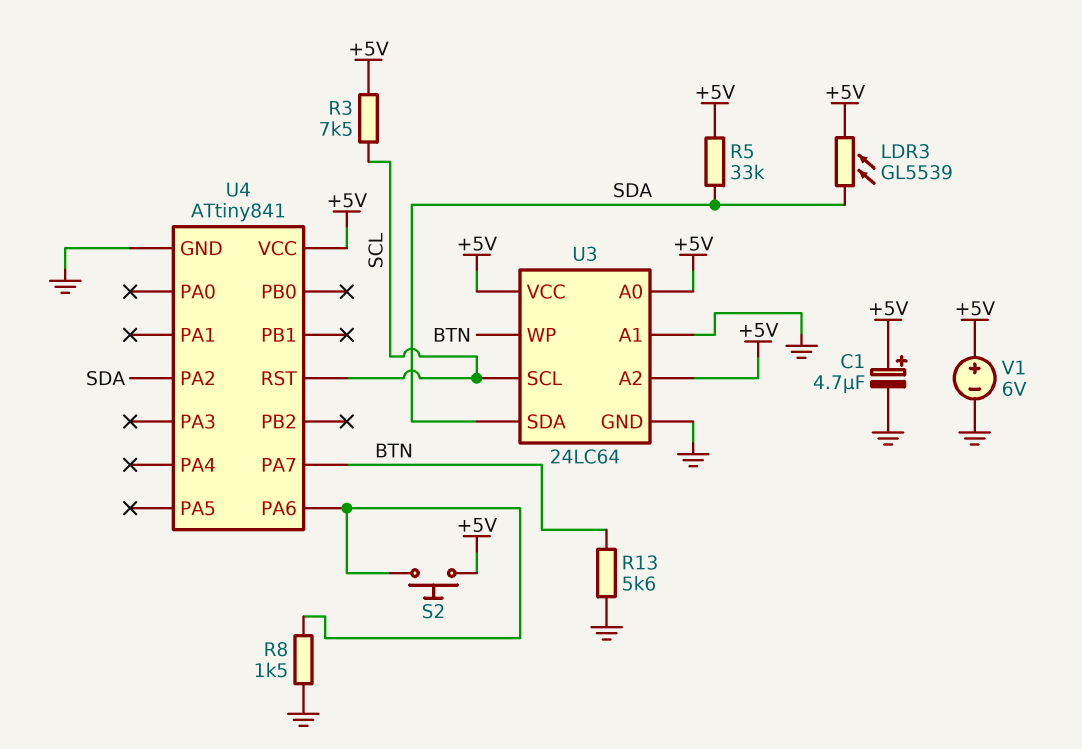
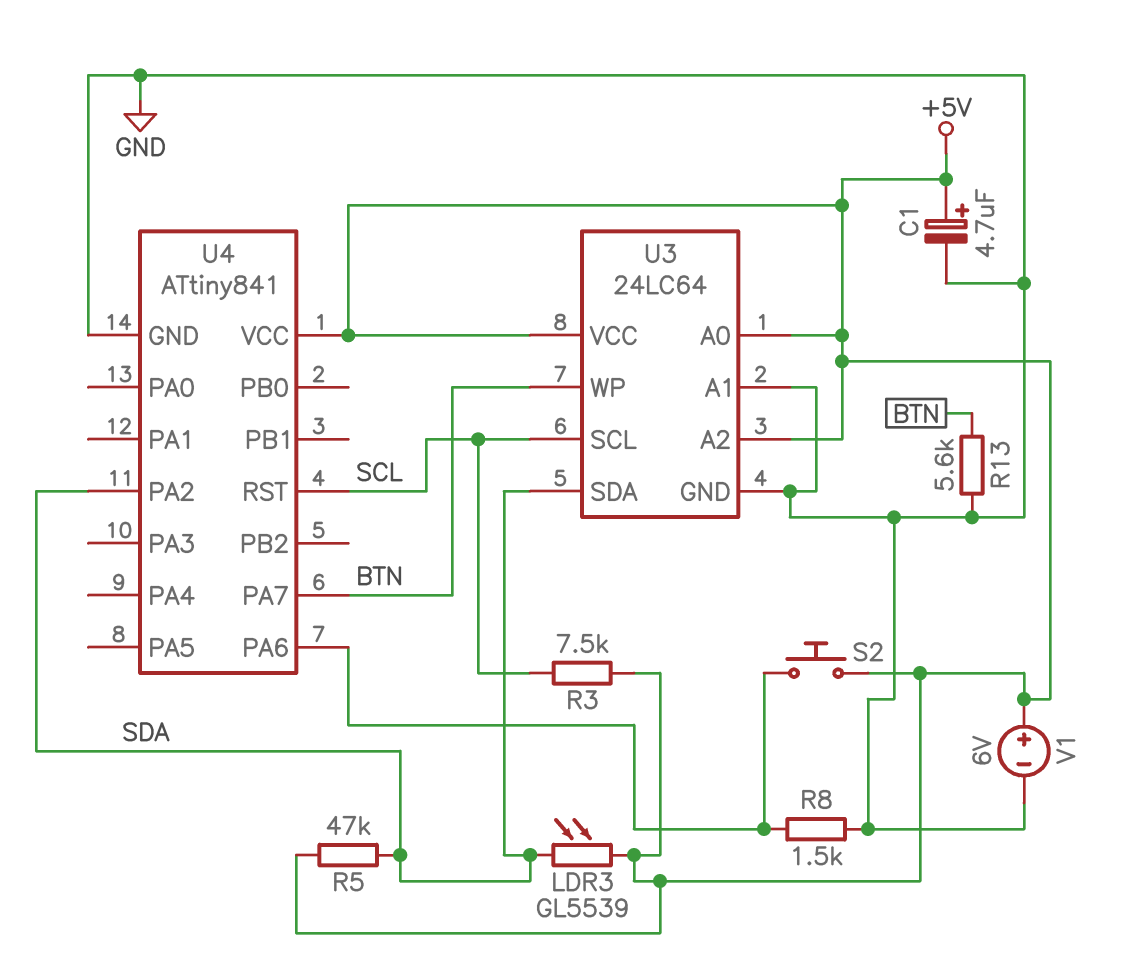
R5: 33k (+5V, SDA) -> 47k (+5V, SDA)

